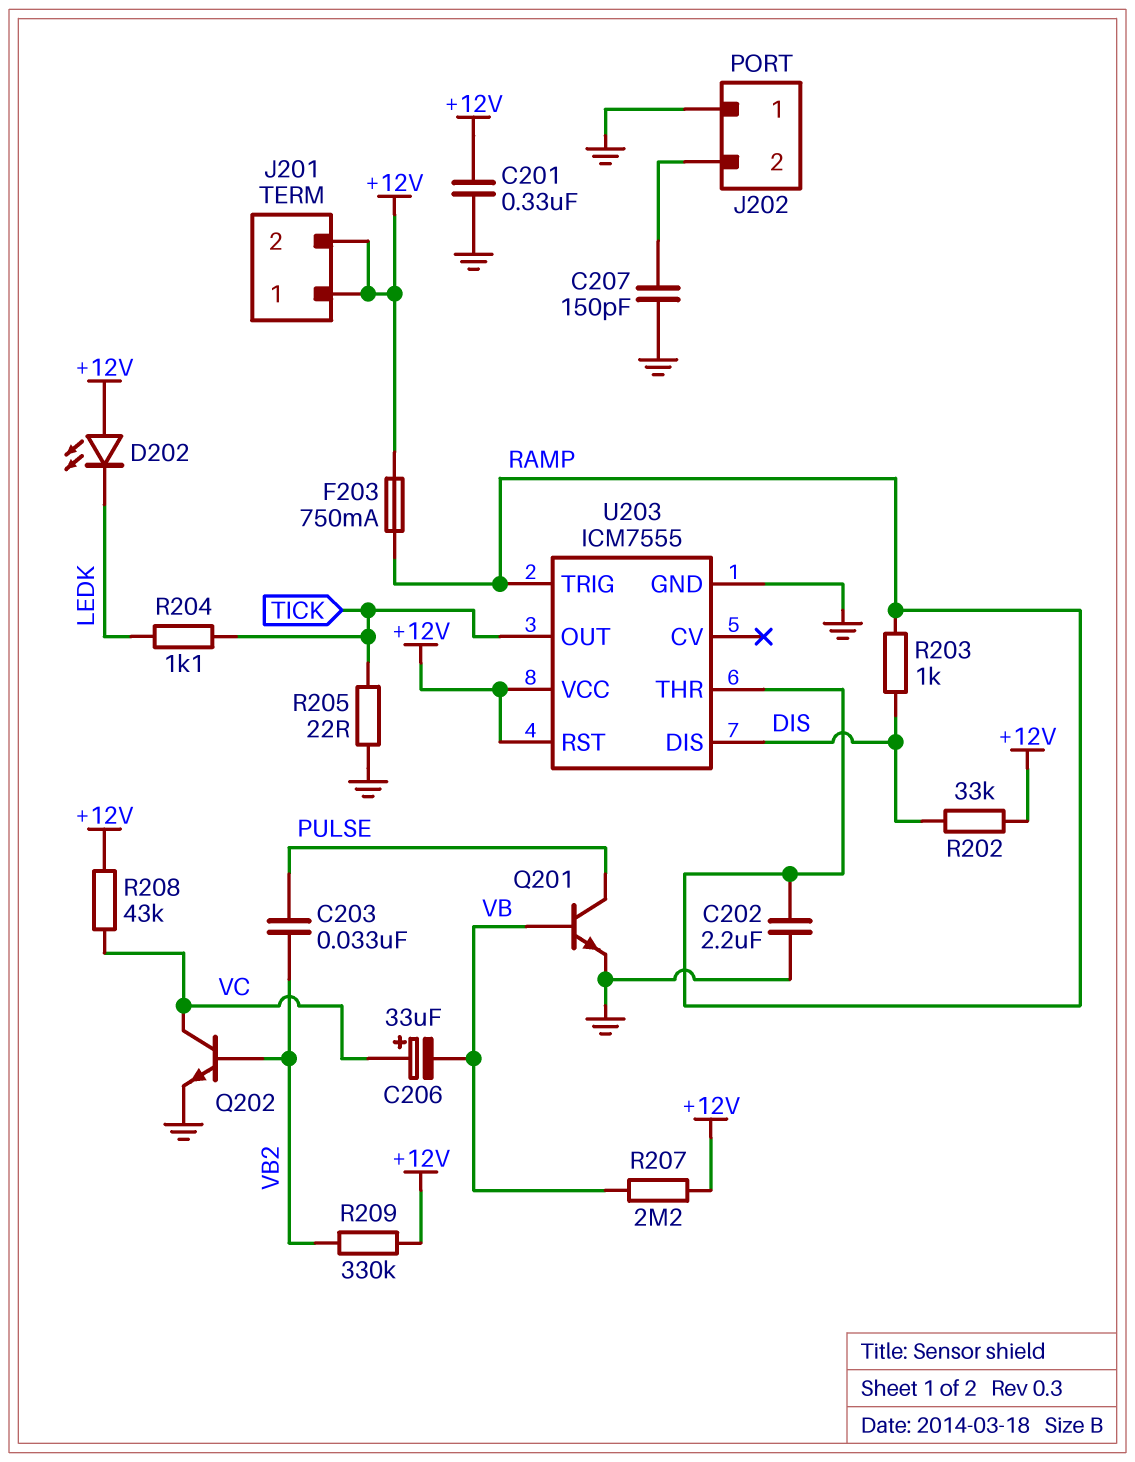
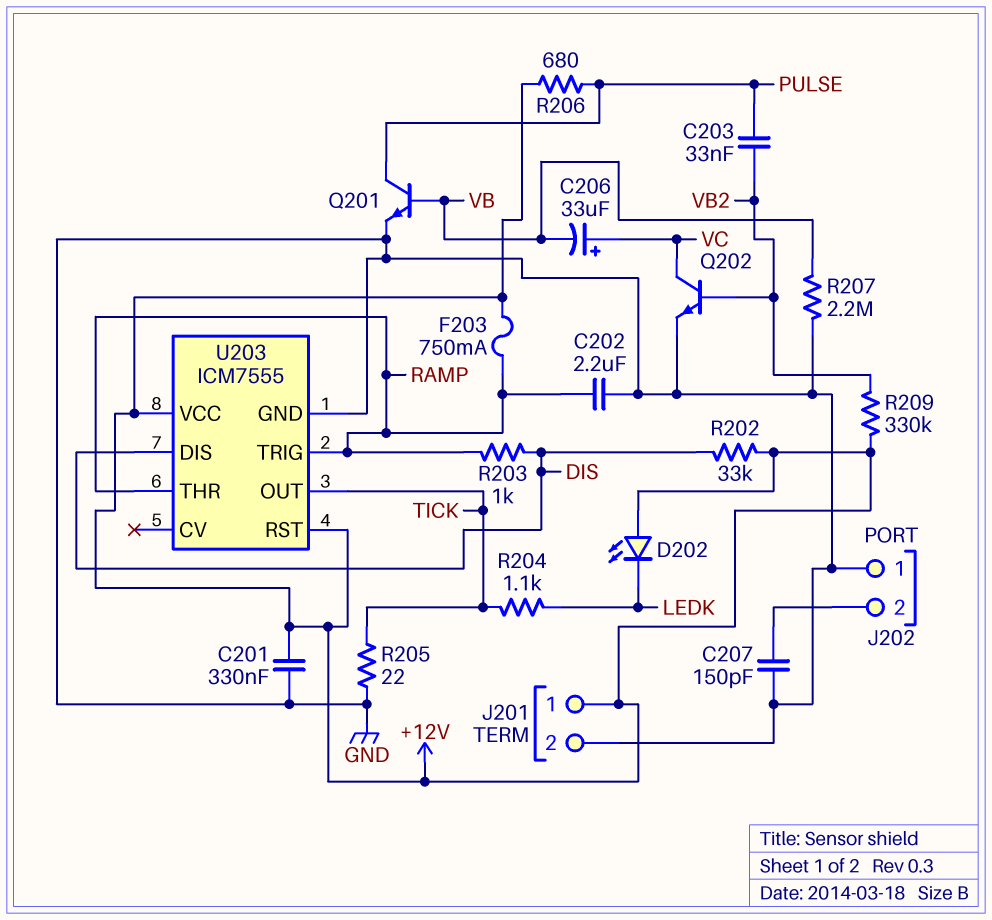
J201 pin 2: +12V -> GND
R206: none -> 680 (+12V, PULSE)
R207: 2.2M (+12V, VB) -> 2.2M (GND, VB)
R208: 43k (+12V, VC) -> none

